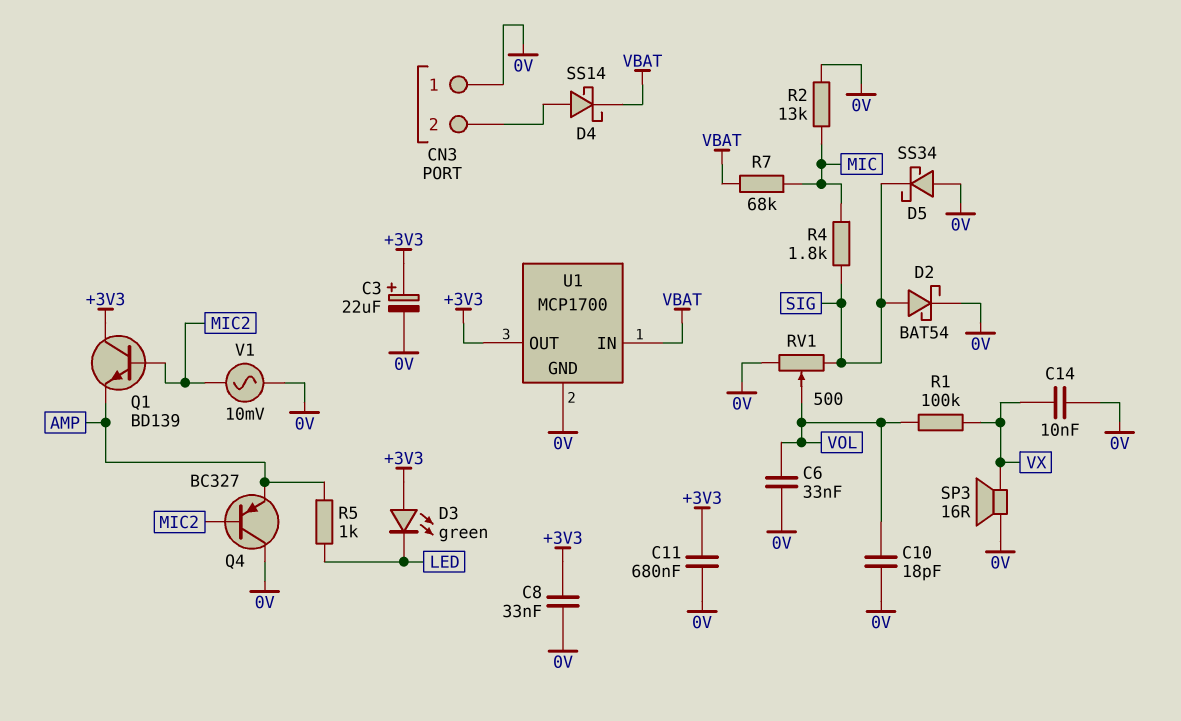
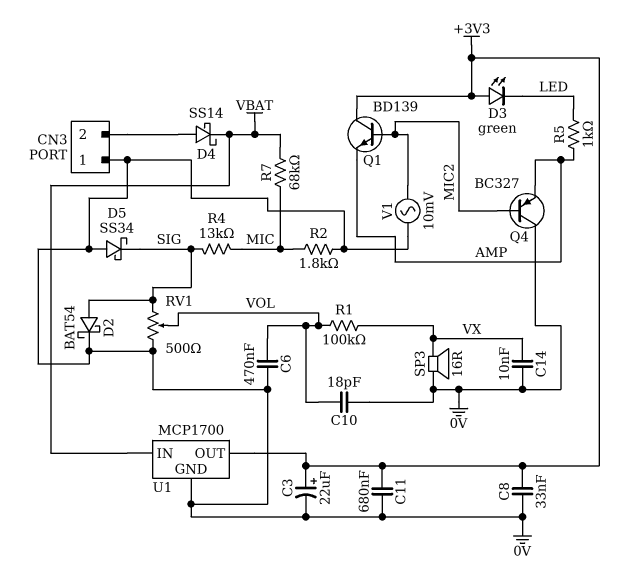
C6: 33nF (0V, VOL) -> 470nF (0V, VOL)
R2: 13k (0V, MIC) -> 1.8k (0V, MIC)
R4: 1.8k (MIC, SIG) -> 13k (MIC, SIG)

